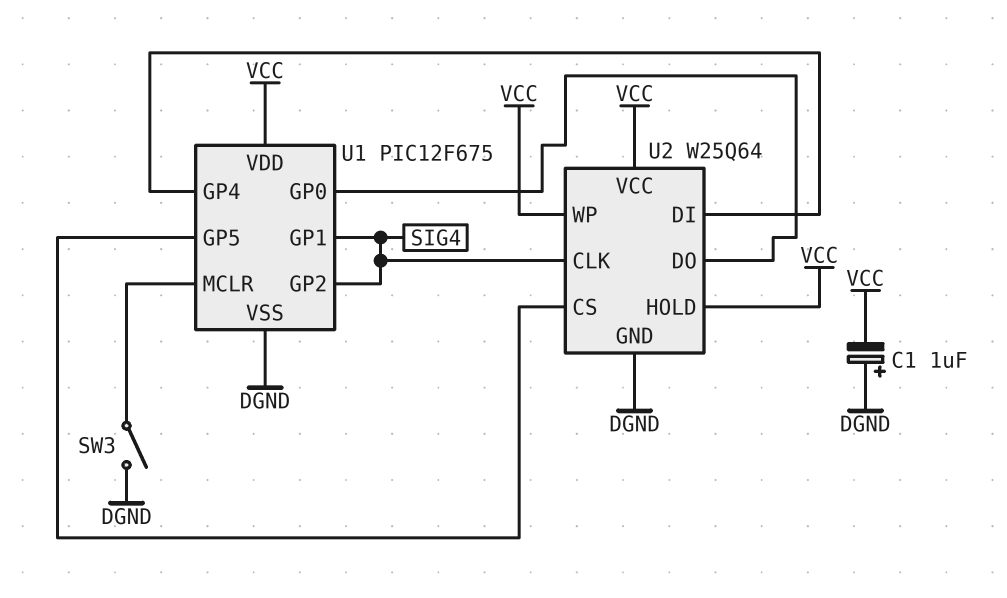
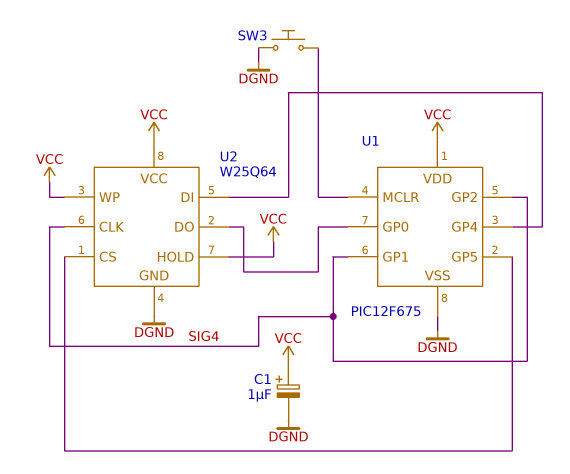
C1: 1uF (plus DGND, minus VCC) -> 1uF (plus VCC, minus DGND)
SW3: switch (DGND, U1/MCLR) -> button (DGND, U1/MCLR)

